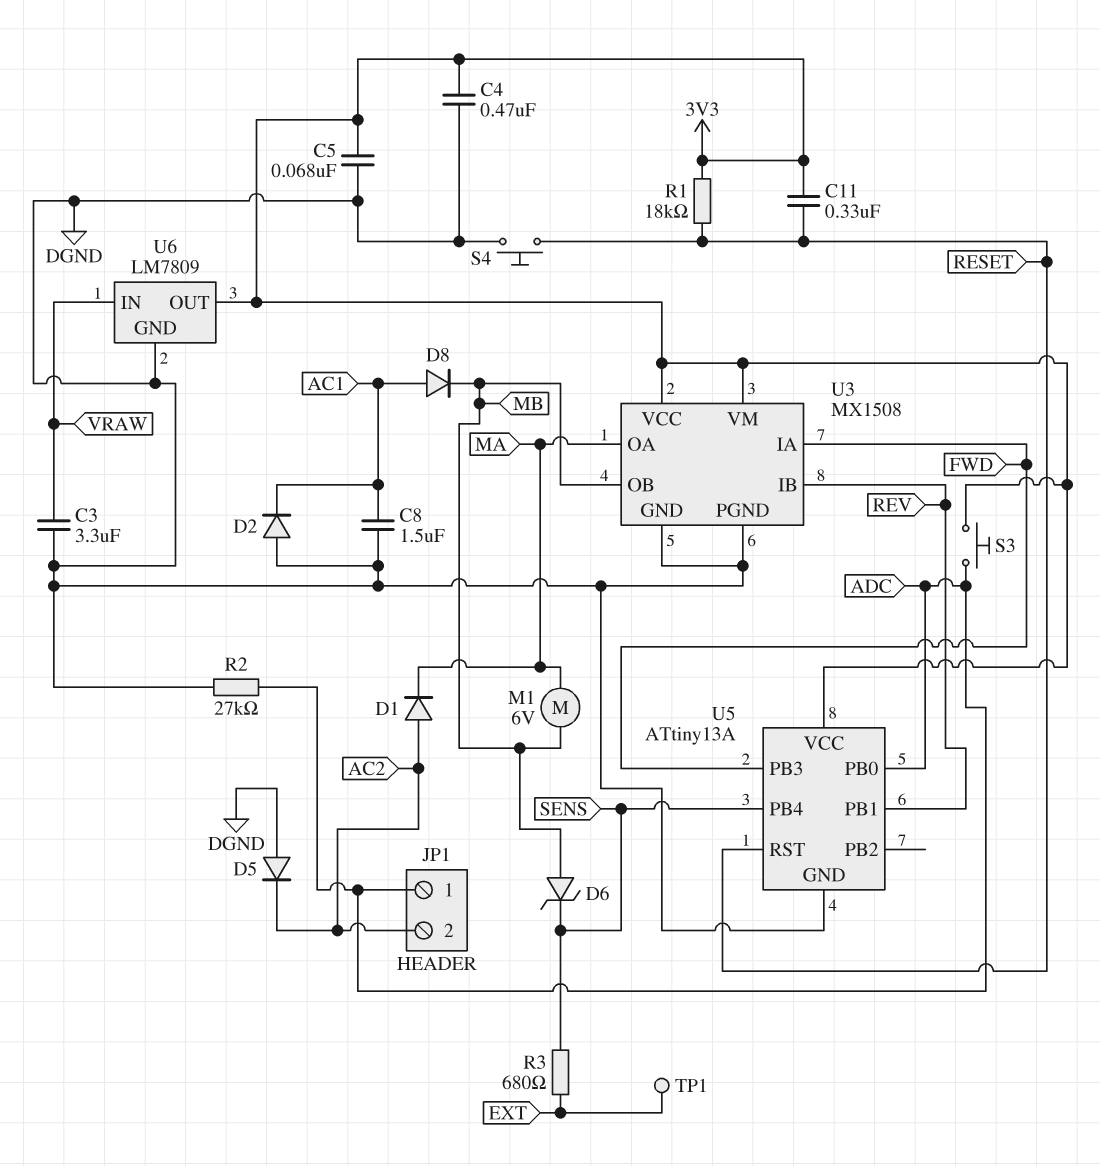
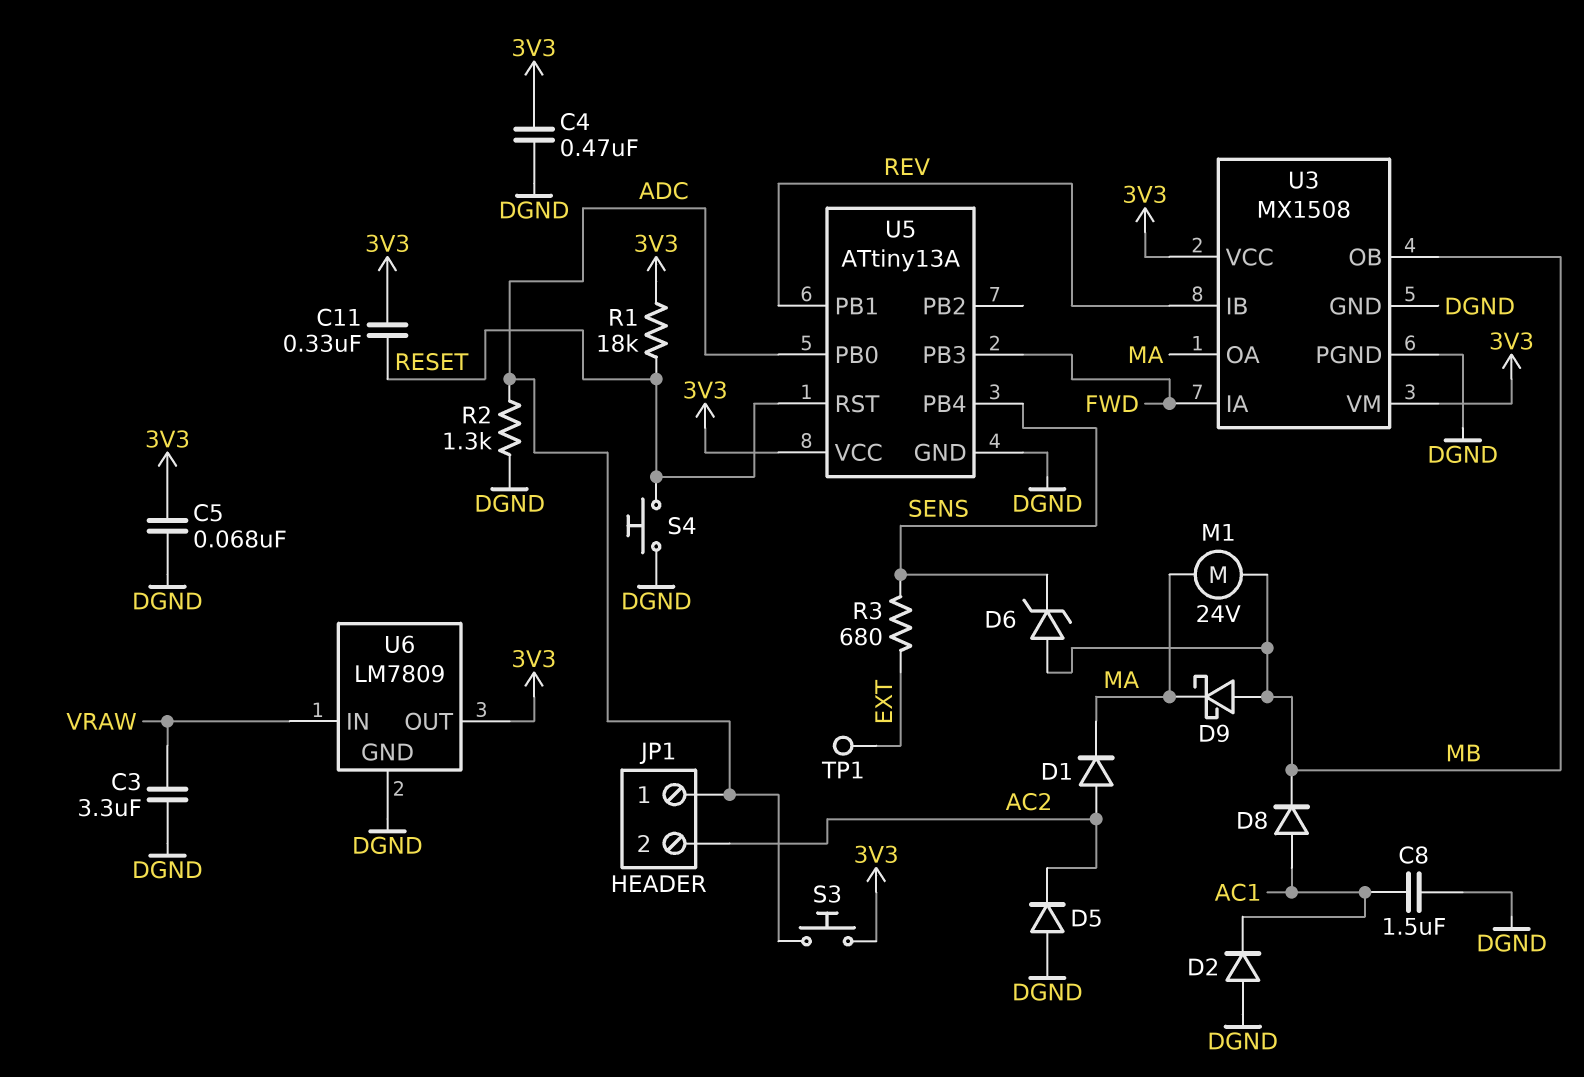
D9: none -> schottky (A MB, K MA)
M1: motor 6V (MA, MB) -> motor 24V (MA, MB)
R2: 27k (ADC, DGND) -> 1.3k (ADC, DGND)

